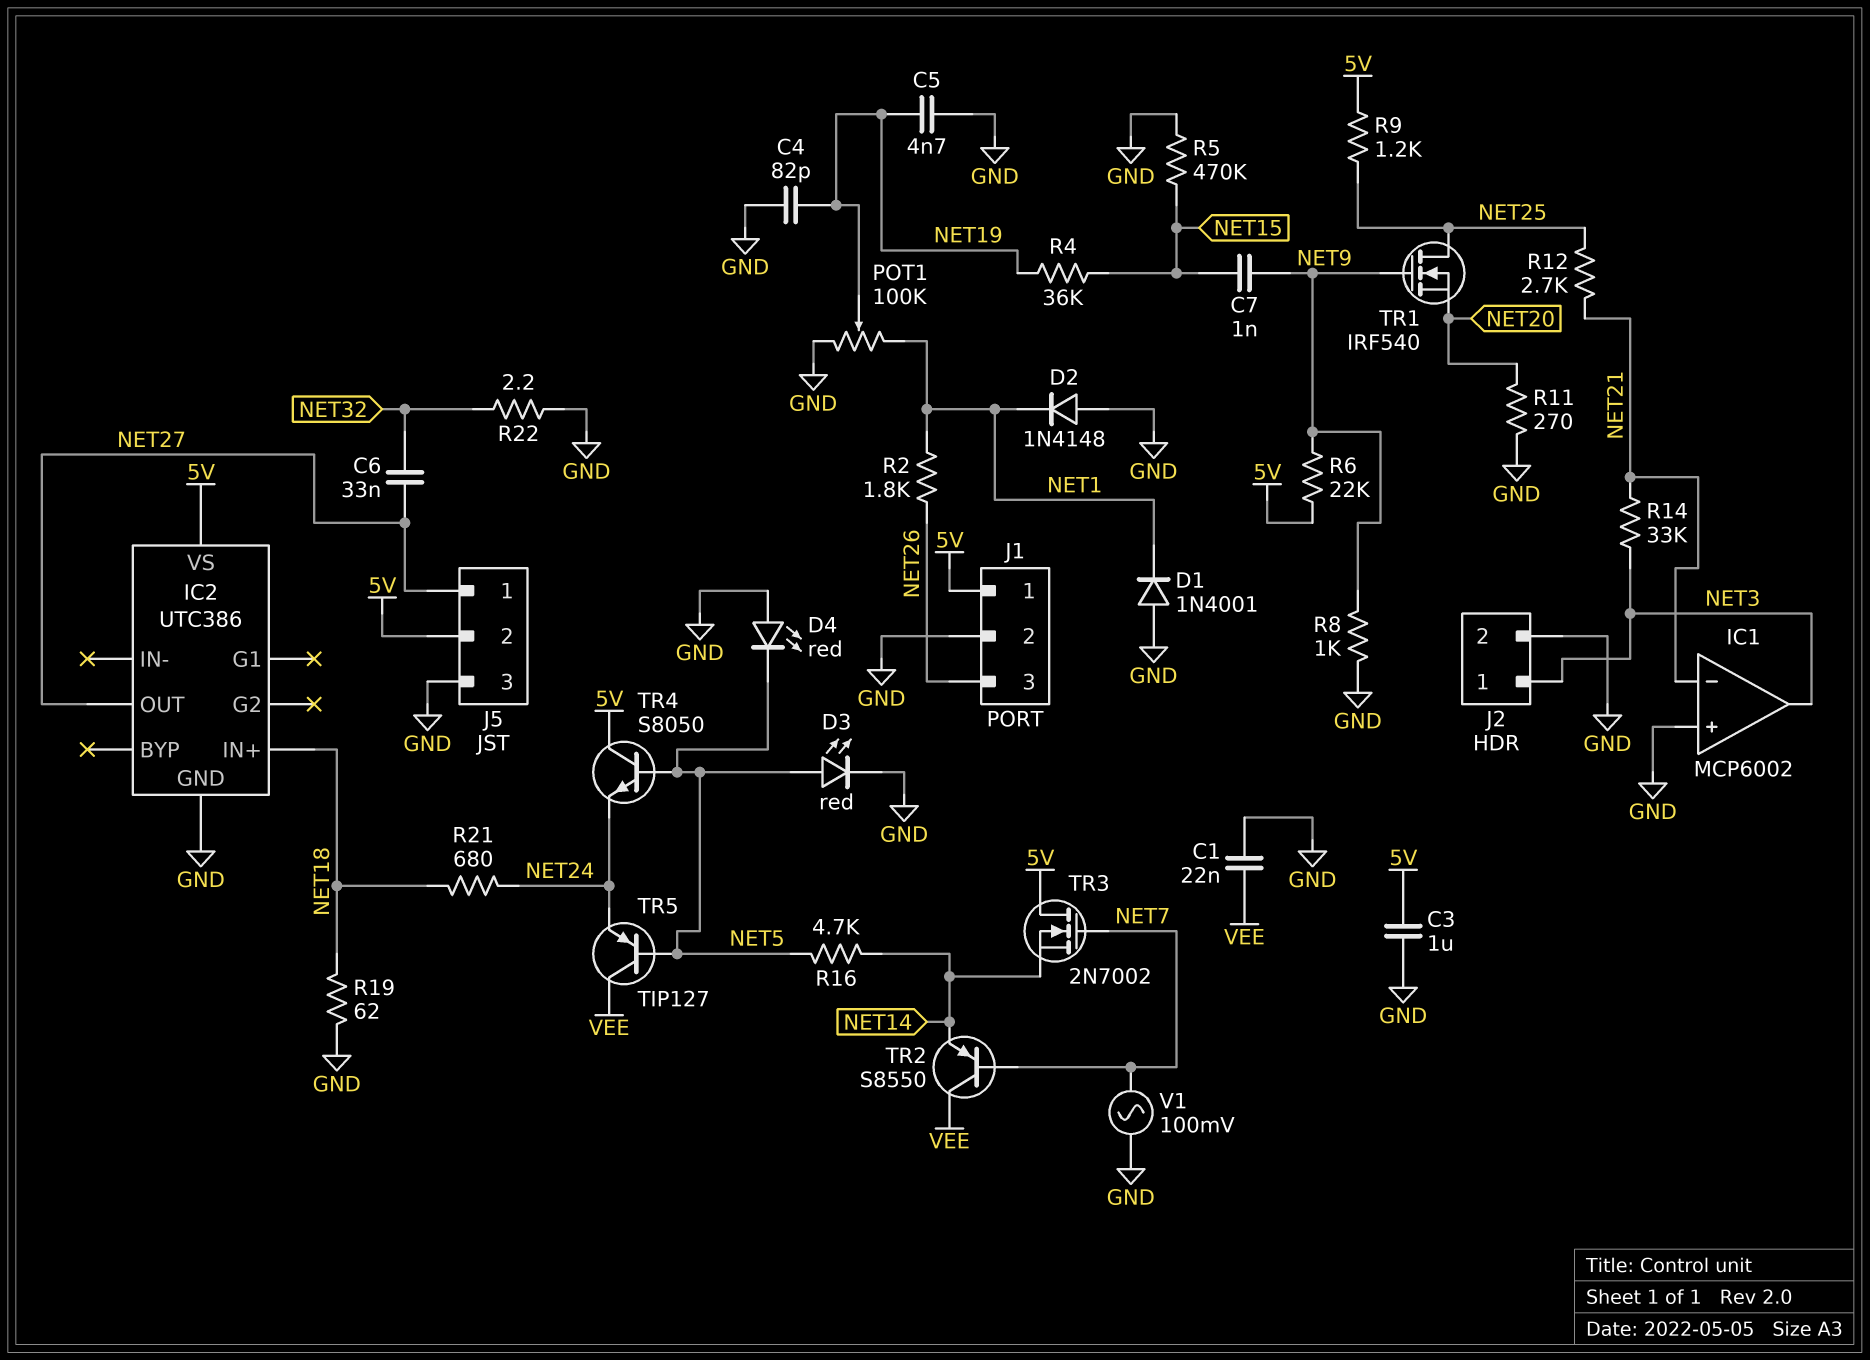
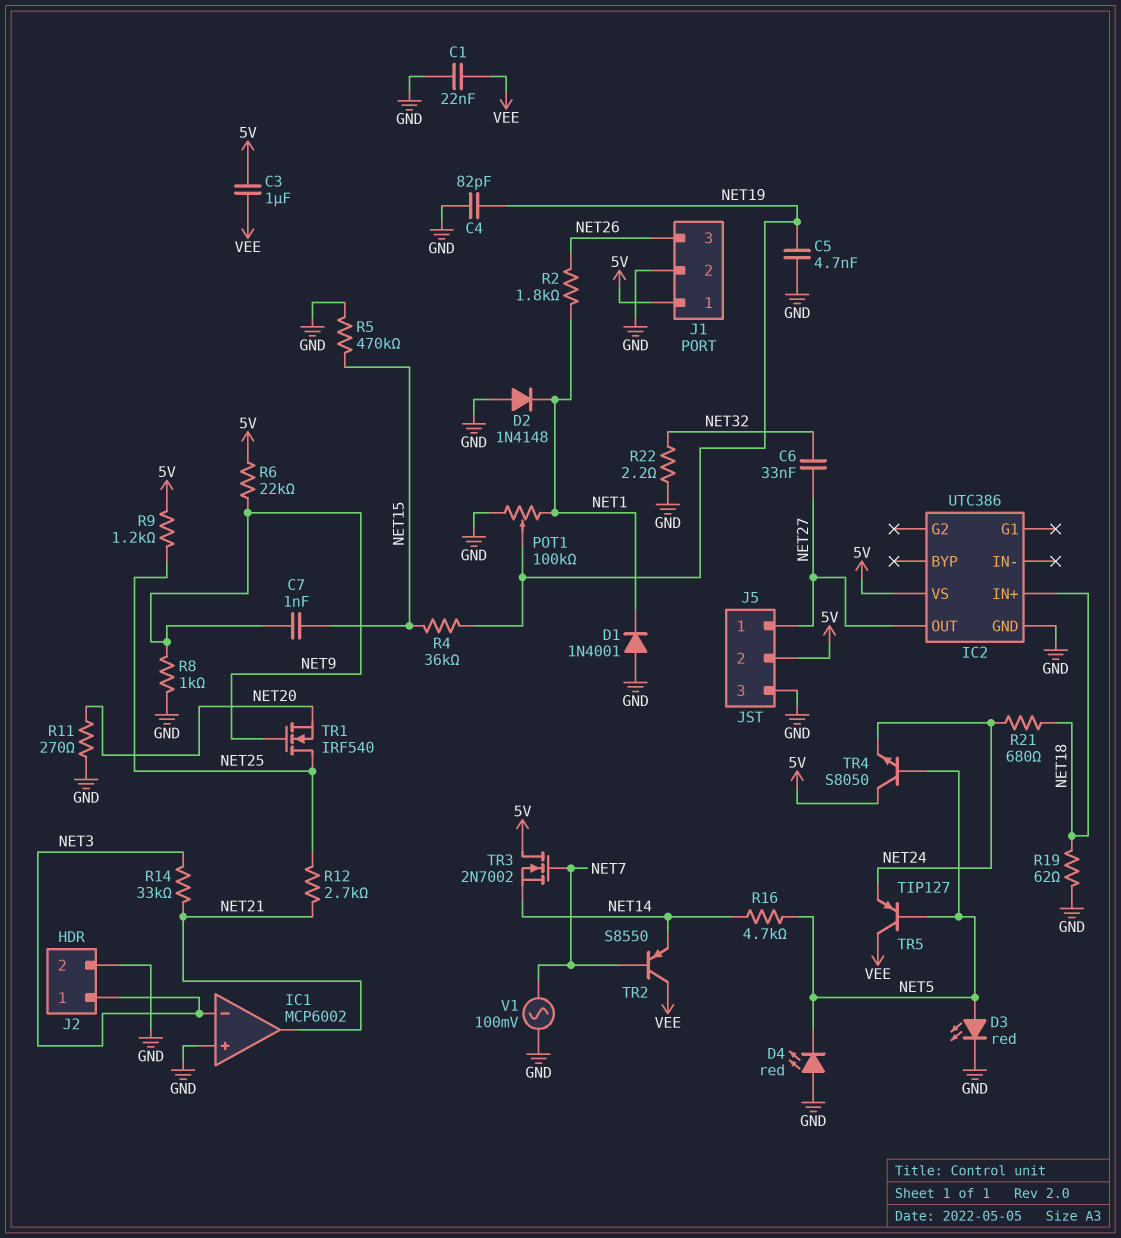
C3: 1uF (5V, GND) -> 1uF (5V, VEE)
IC1 pin in-: NET21 -> NET3
IC1 pin out: NET3 -> NET21

